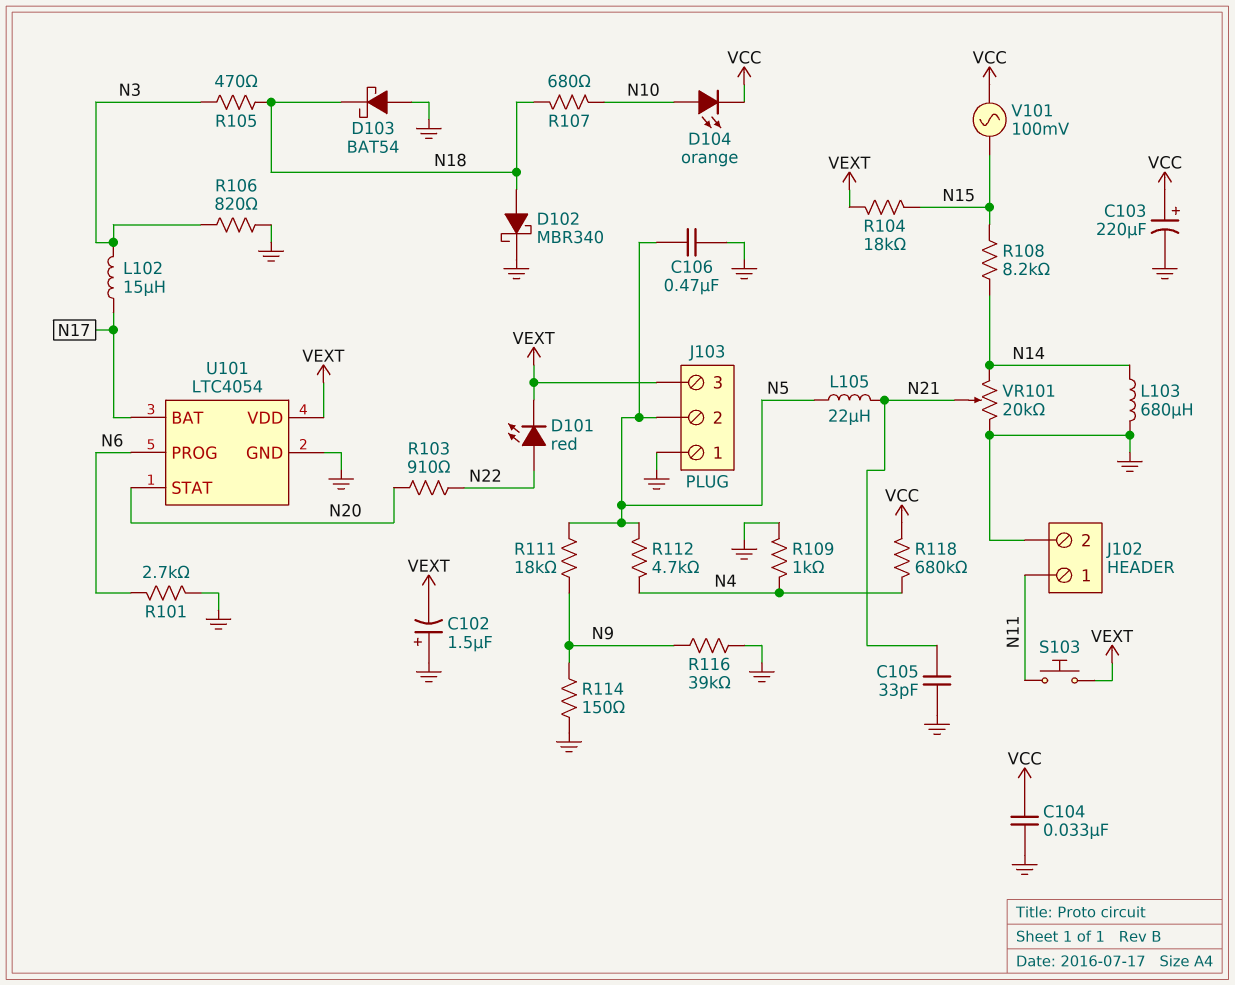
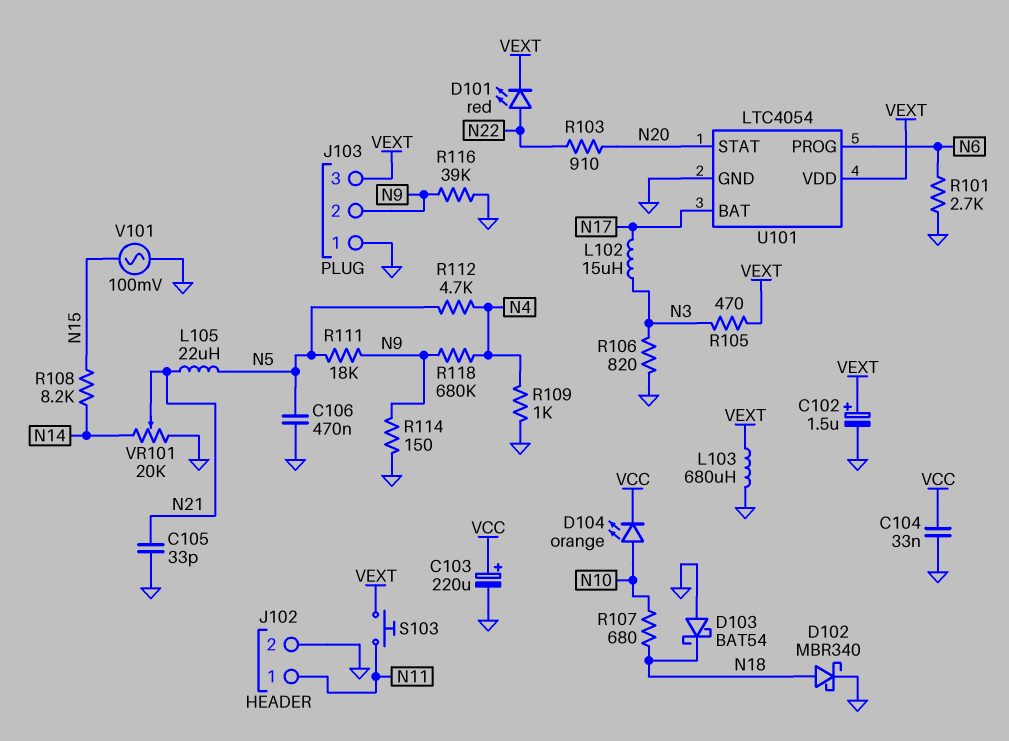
C102: 1.5uF (plus GND, minus VEXT) -> 1.5uF (plus VEXT, minus GND)
J103 pin 2: N5 -> N9
L103: 680uH (GND, N14) -> 680uH (GND, VEXT)
R104: 18k (N15, VEXT) -> none
R105: 470 (N3, N18) -> 470 (N3, VEXT)
R118: 680k (N4, VCC) -> 680k (N4, N9)
V101: AC 100mV (N15, VCC) -> AC 100mV (GND, N15)

